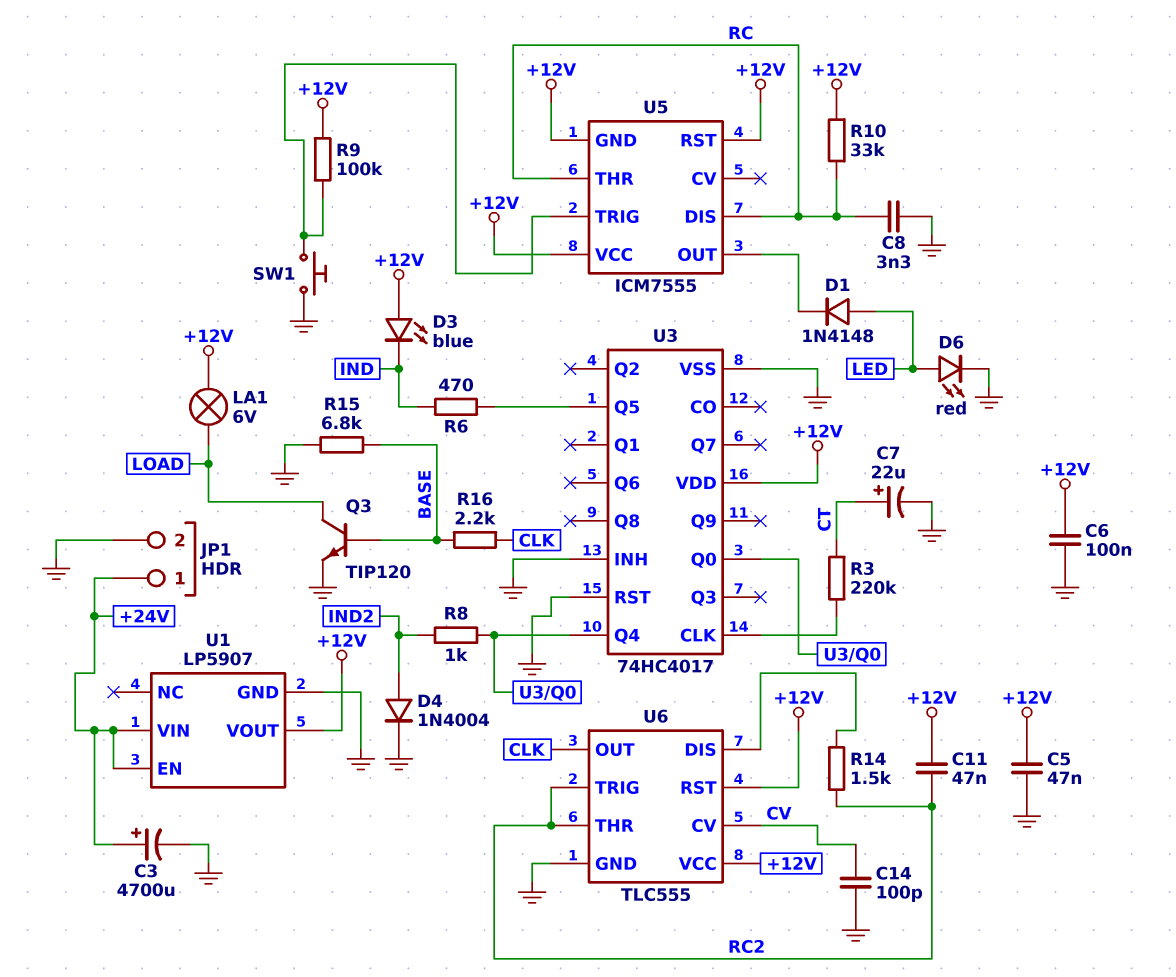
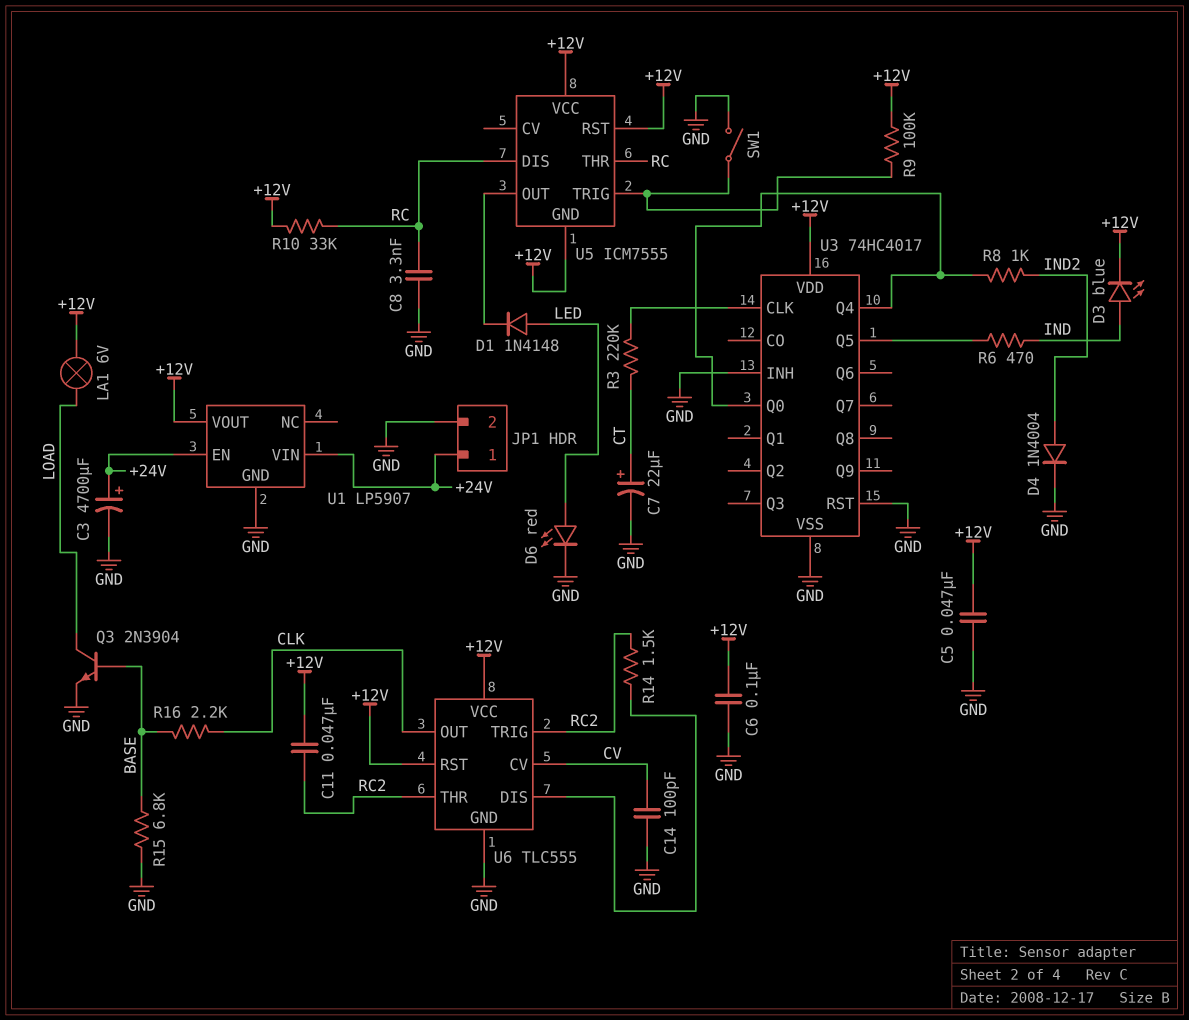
D3: LED blue (A +12V, K IND) -> LED blue (A IND, K +12V)
Q3: NPN TIP120 (B BASE, C LOAD, E GND) -> NPN 2N3904 (B BASE, C LOAD, E GND)
SW1: button (GND, U5/TRIG) -> switch (GND, U5/TRIG)

